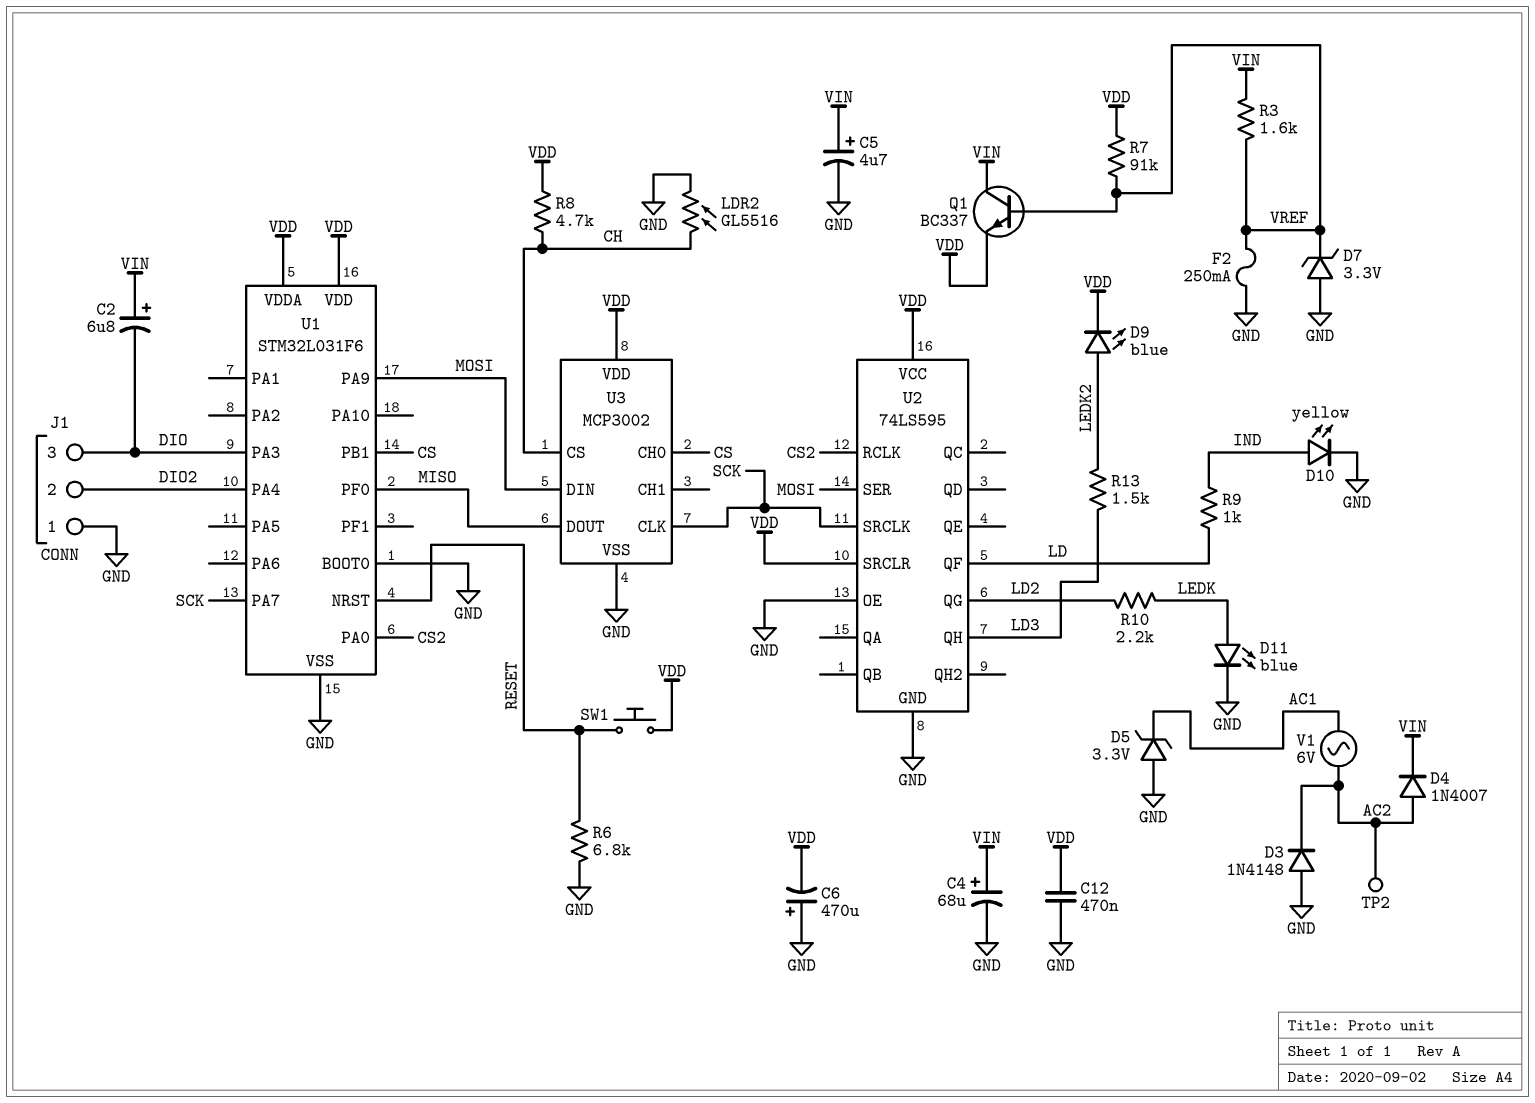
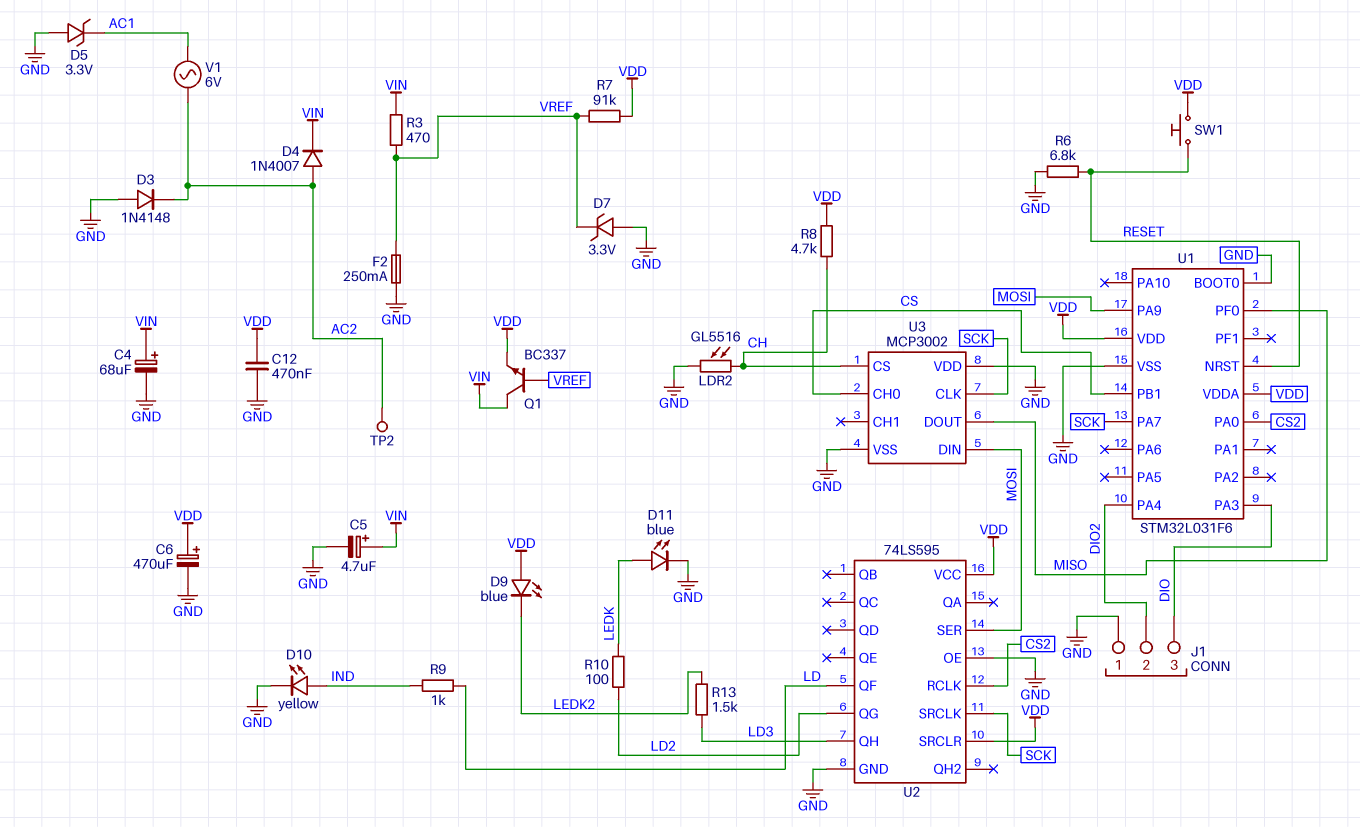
C2: 6.8uF (plus VIN, minus DIO) -> none
C6: 470uF (plus GND, minus VDD) -> 470uF (plus VDD, minus GND)
D9: LED blue (A LEDK2, K VDD) -> LED blue (A VDD, K LEDK2)
R3: 1.6k (VIN, VREF) -> 470 (VIN, VREF)
R10: 2.2k (LD2, LEDK) -> 100 (LD2, LEDK)
U3 pin VDD: VDD -> GND

